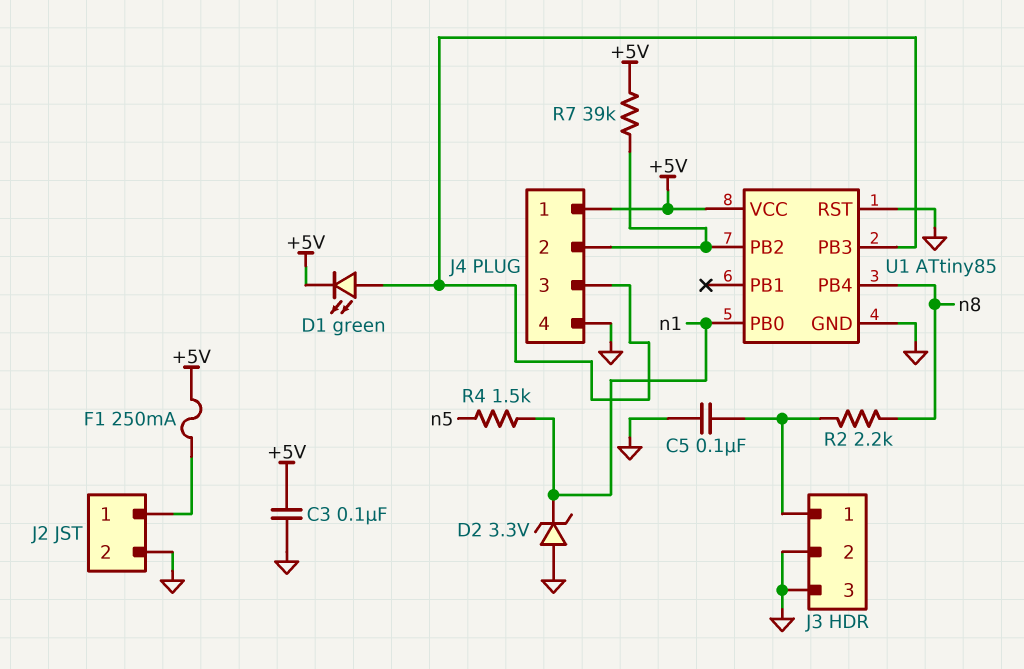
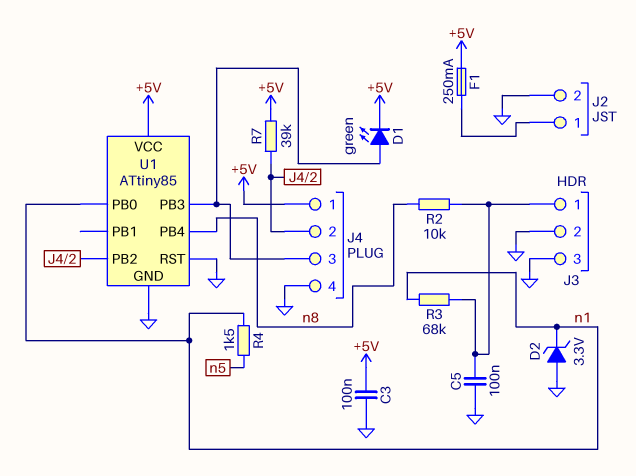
R2: 2.2k (J3/1, n8) -> 10k (J3/1, n8)
R3: none -> 68k (J3/1, n1)

